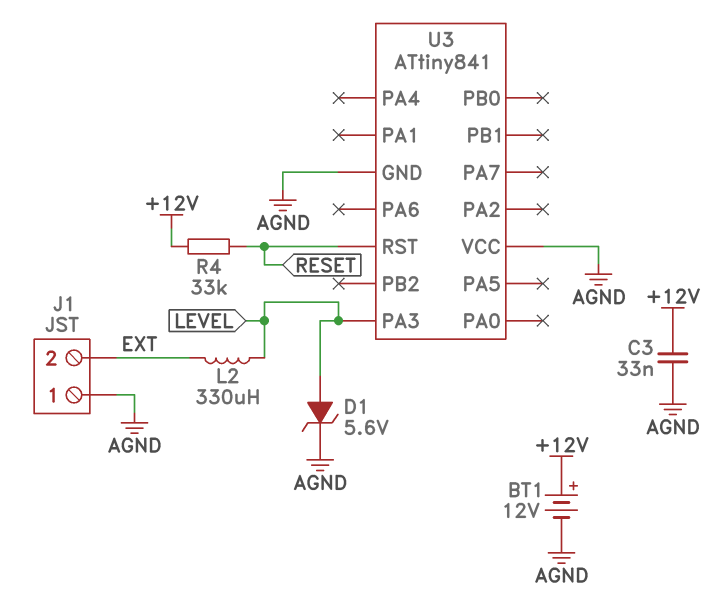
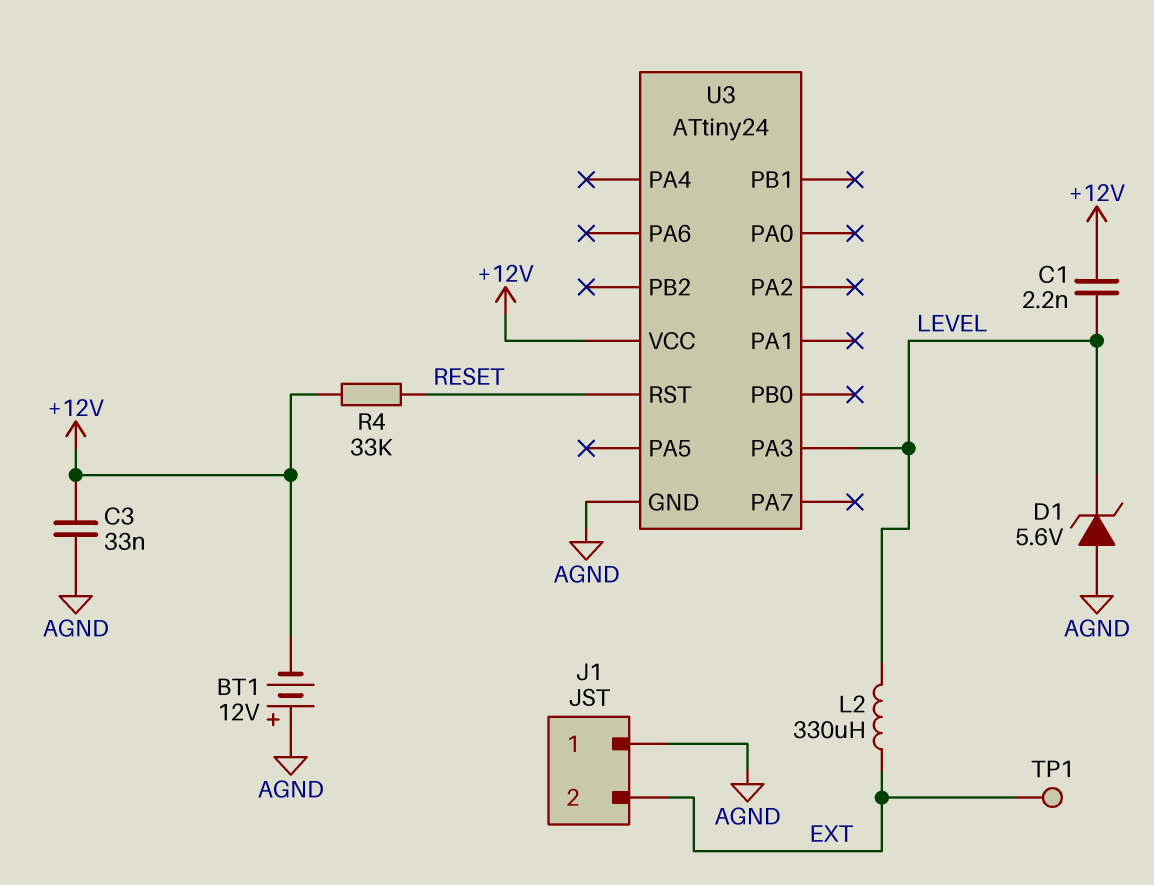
BT1: 12V (plus +12V, minus AGND) -> 12V (plus AGND, minus +12V)
C1: none -> 2.2nF (+12V, LEVEL)
D1: zener 5.6V (A LEVEL, K AGND) -> zener 5.6V (A AGND, K LEVEL)
TP1: none -> test point (EXT)
U3: ATtiny841 -> ATtiny24
U3 pin VCC: AGND -> +12V

